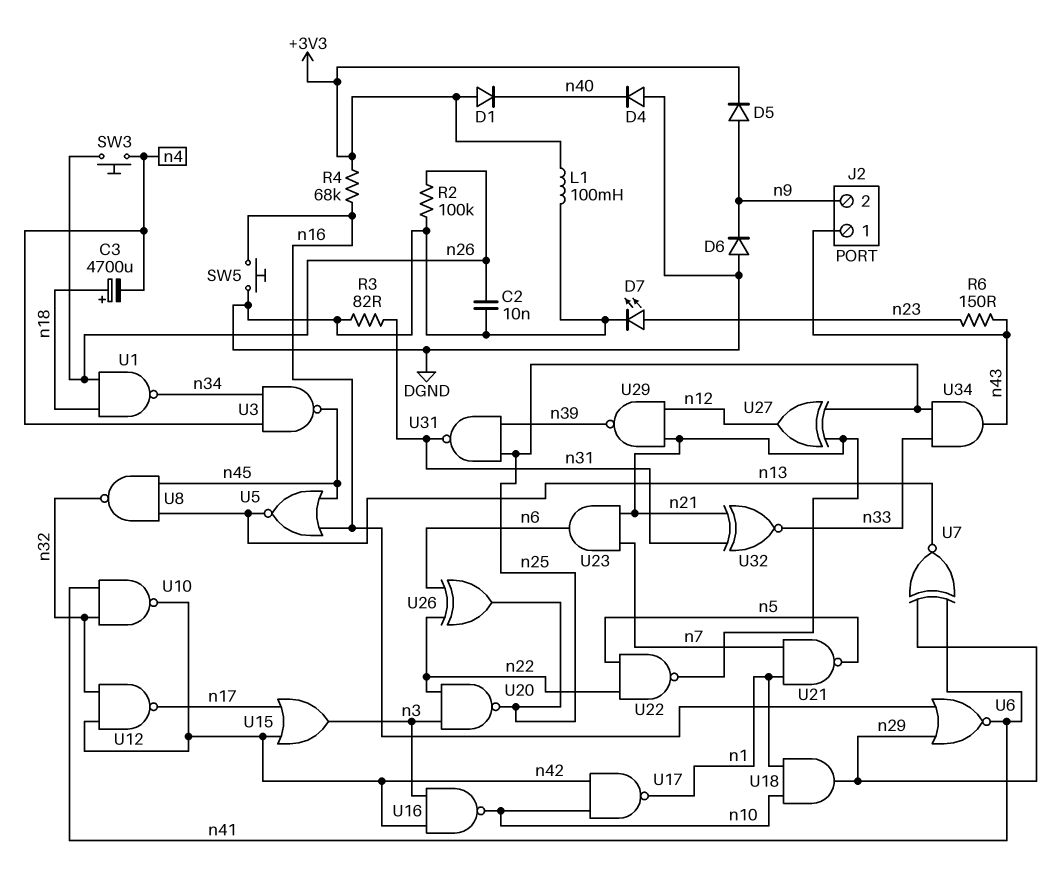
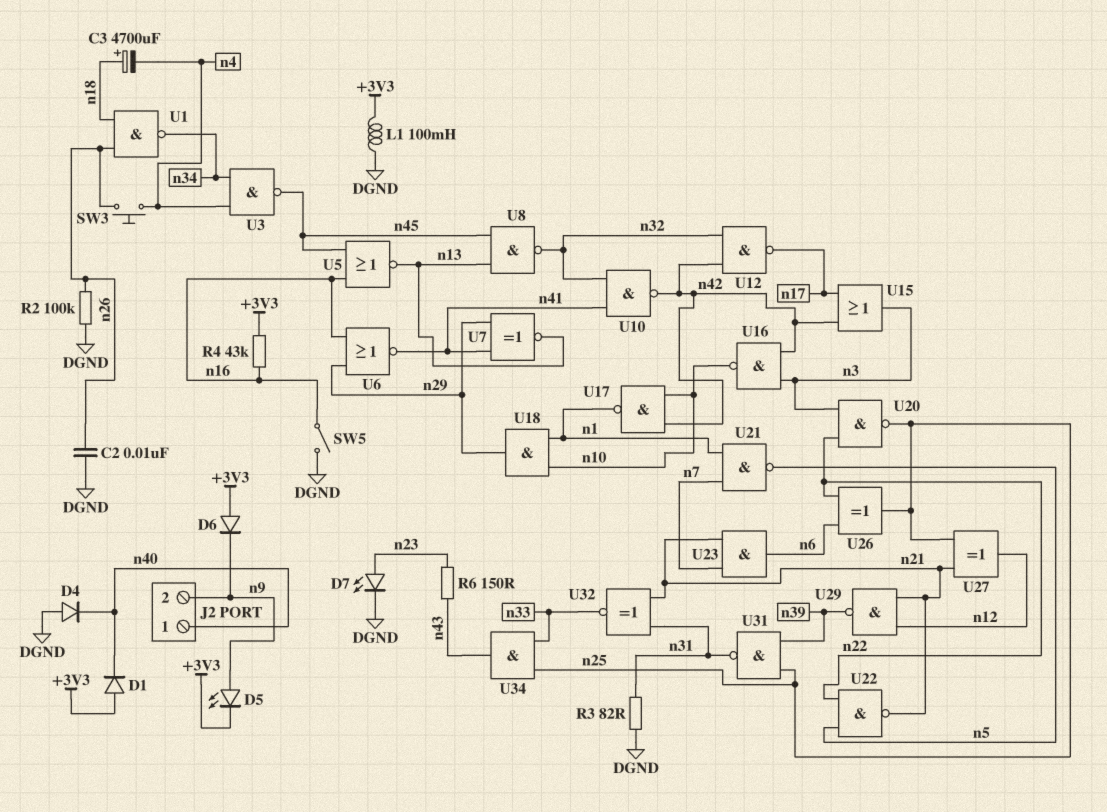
D5: diode (A n9, K +3V3) -> LED (A n9, K +3V3)
D6: diode (A DGND, K n9) -> diode (A +3V3, K n9)
J2 pin 1: n43 -> n40
R4: 68k (+3V3, n16) -> 43k (+3V3, n16)
SW5: button (DGND, n16) -> switch (DGND, n16)

